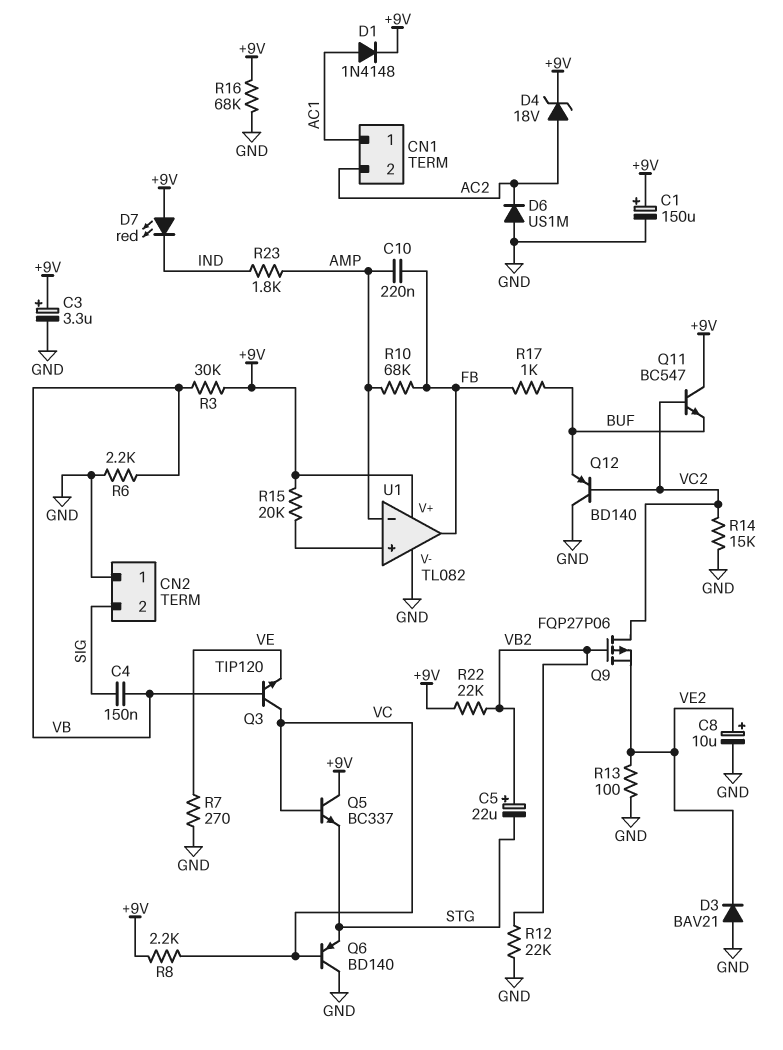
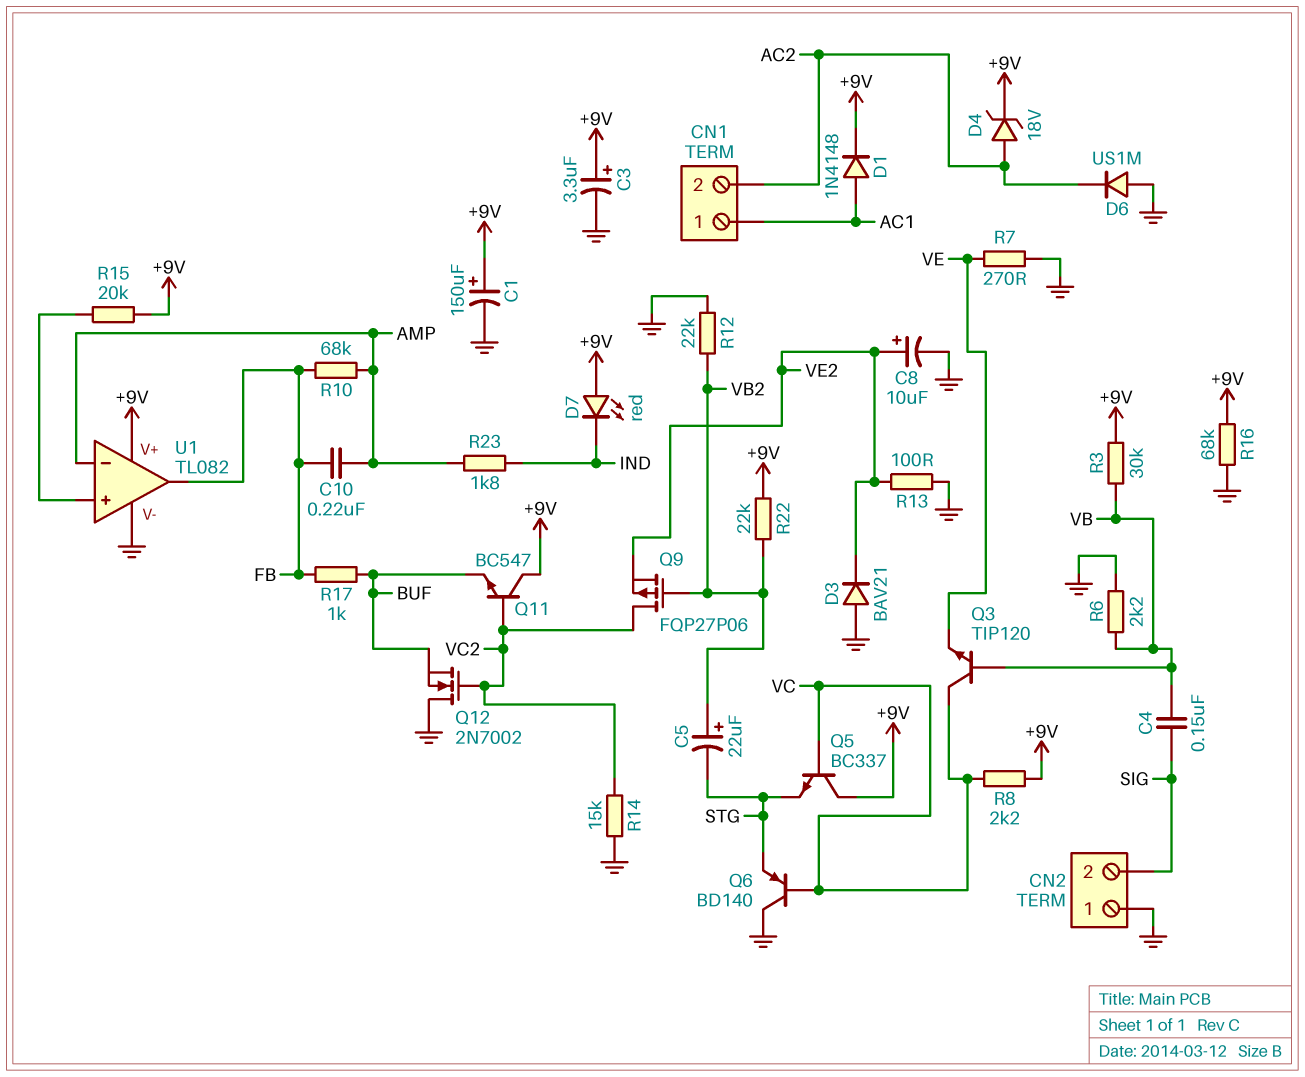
Q12: PNP BD140 (B VC2, C GND, E BUF) -> NMOS 2N7002 (G VC2, D GND, S BUF)

